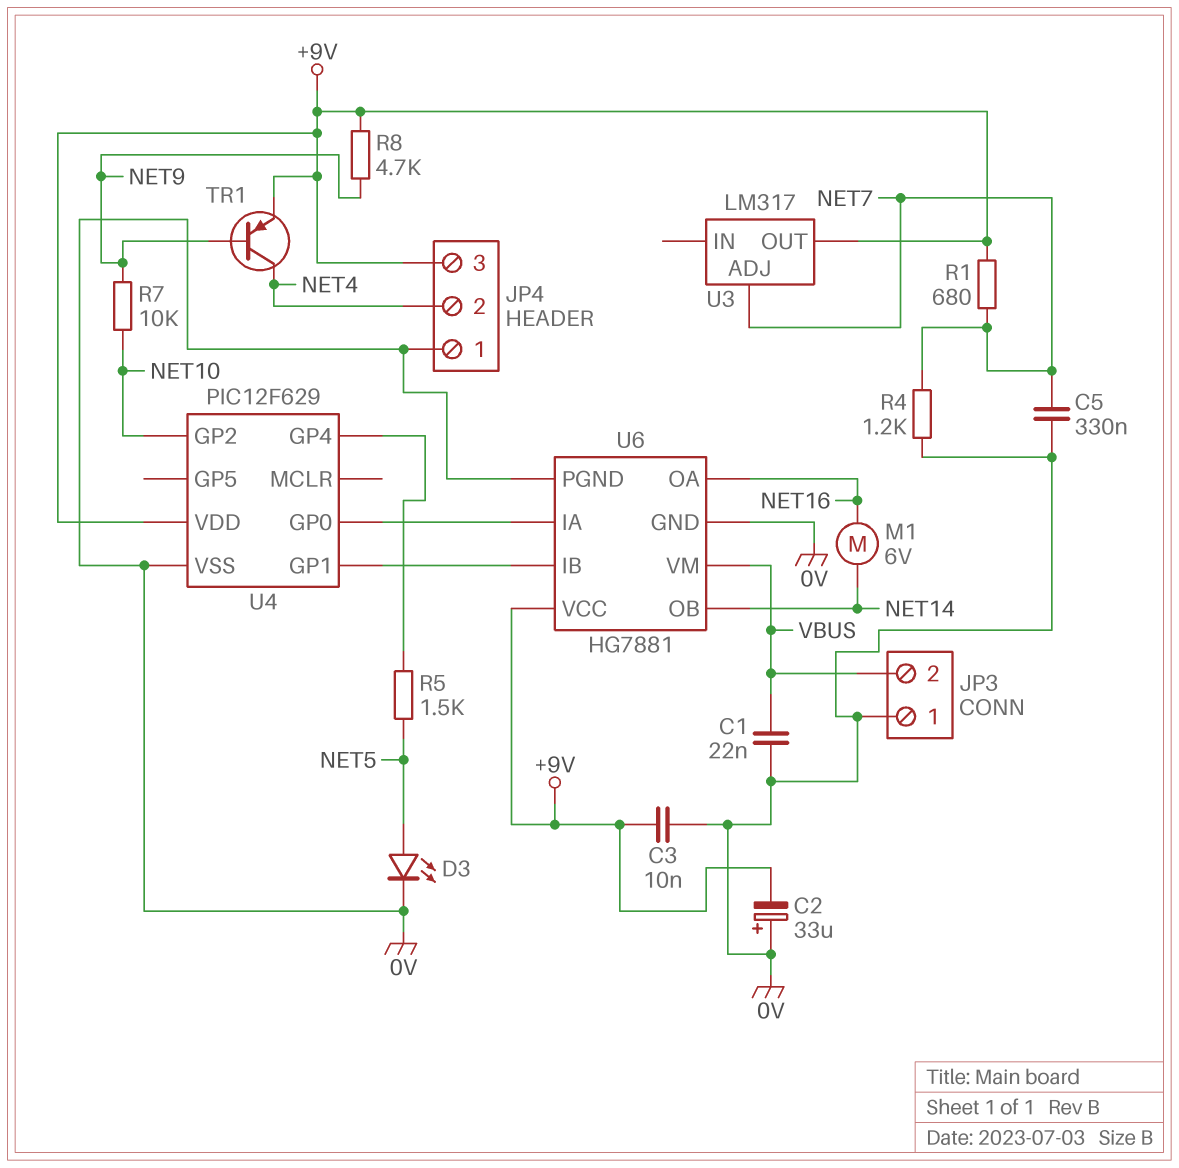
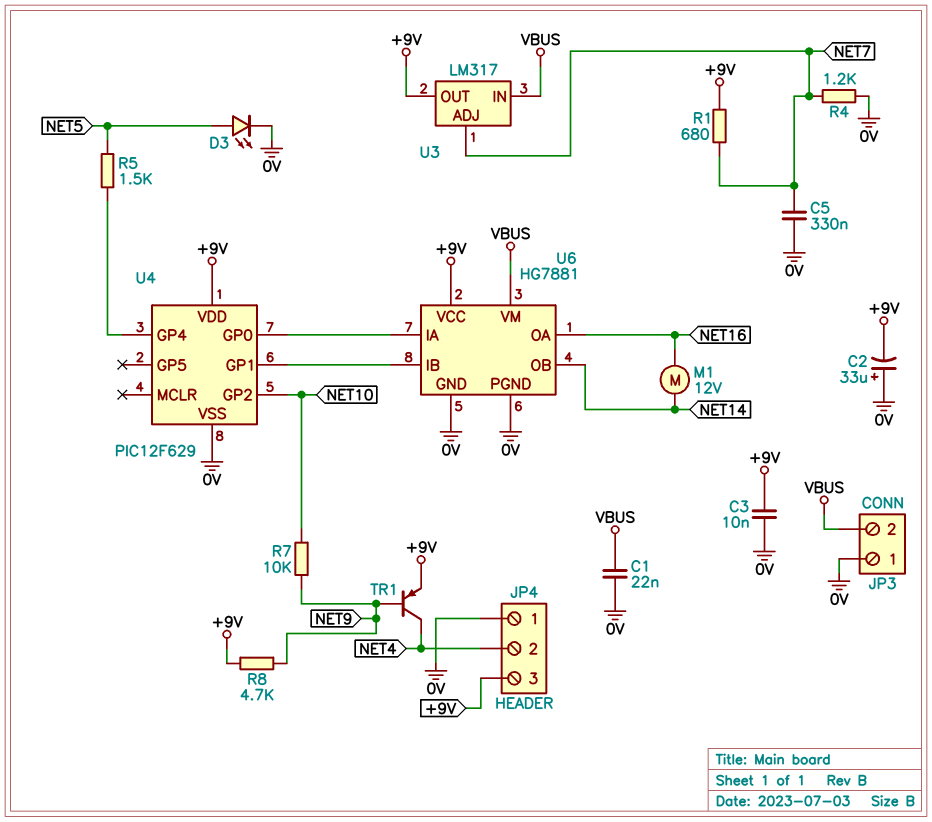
M1: motor 6V (NET14, NET16) -> motor 12V (NET14, NET16)
U3 pin IN: none -> VBUS

